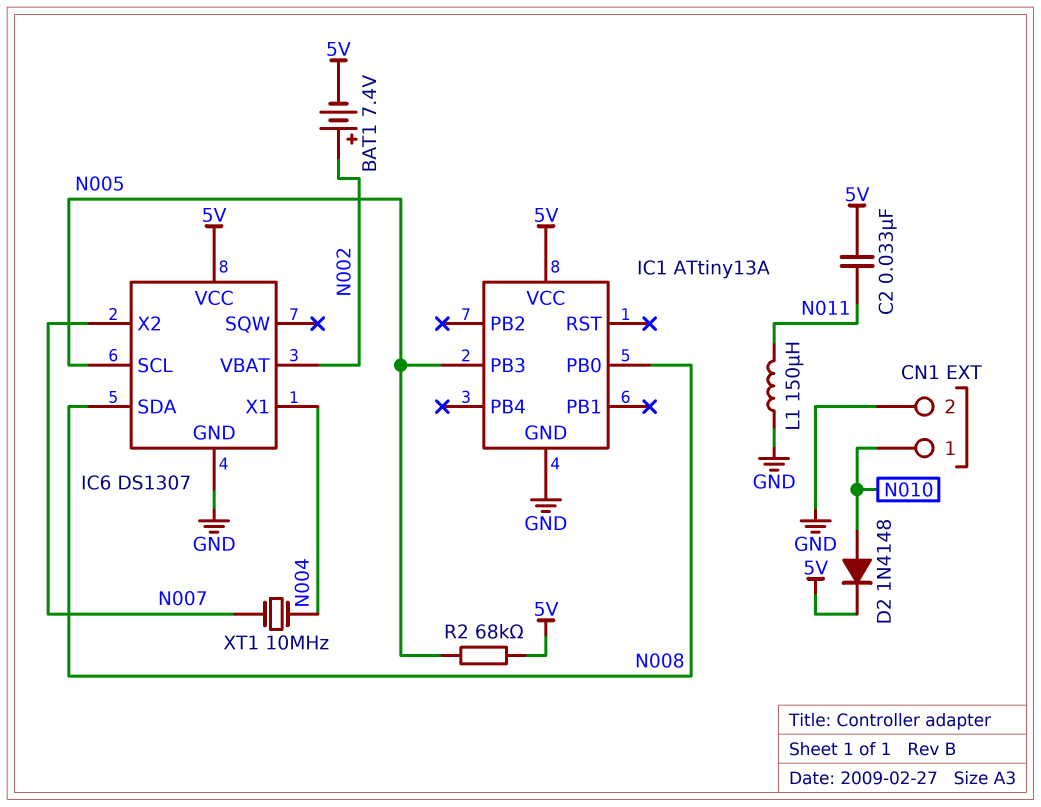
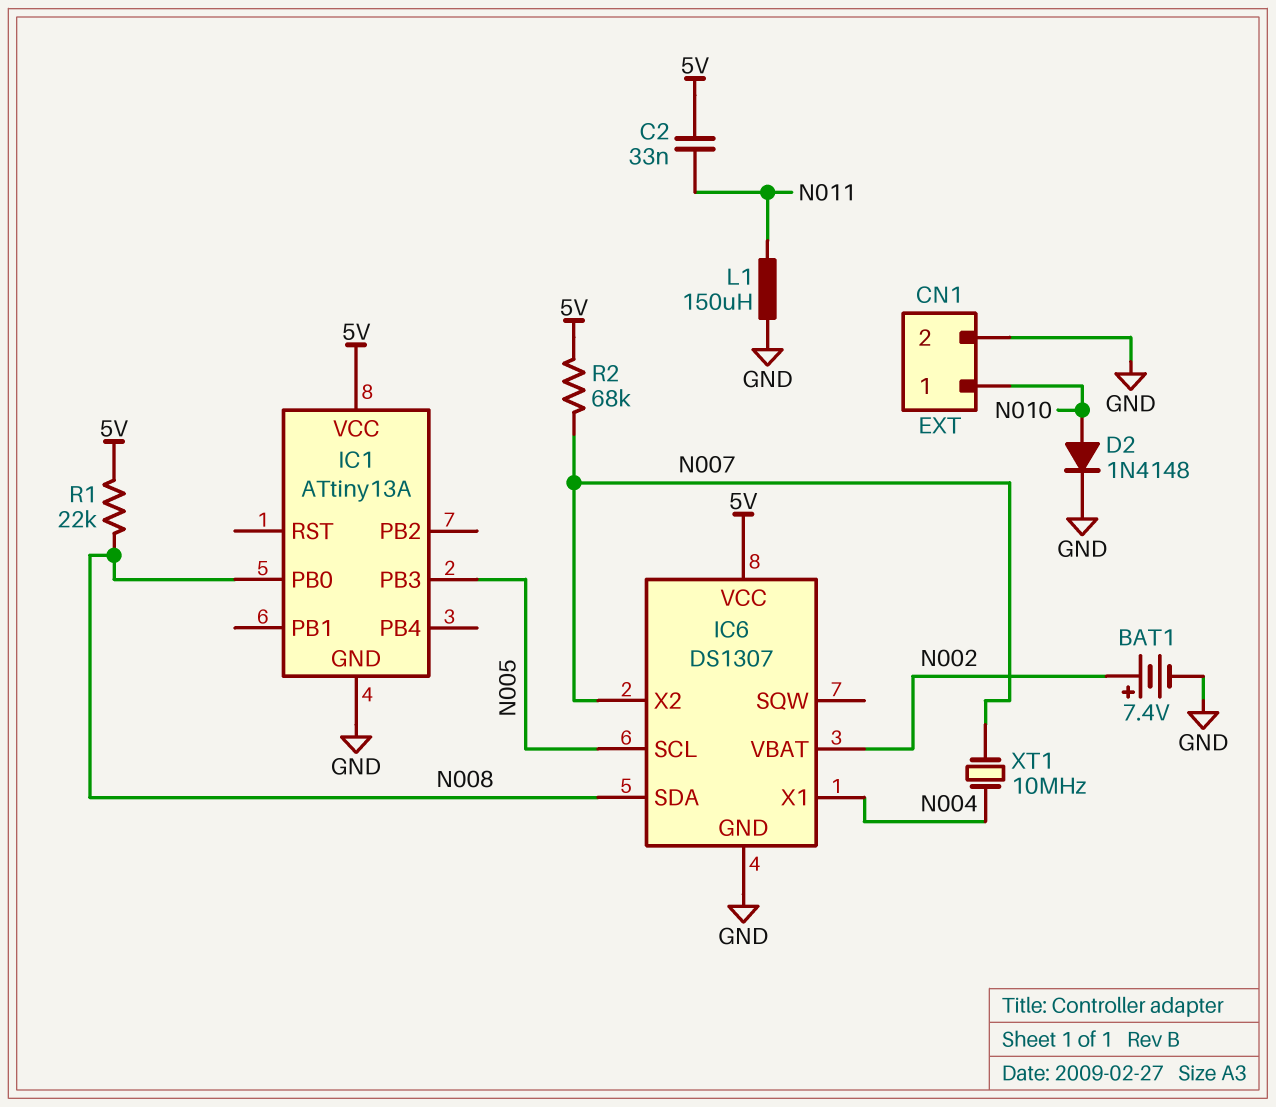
BAT1: 7.4V (plus N002, minus 5V) -> 7.4V (plus N002, minus GND)
D2: diode 1N4148 (A N010, K 5V) -> diode 1N4148 (A N010, K GND)
R1: none -> 22k (5V, N008)
R2: 68k (5V, N005) -> 68k (5V, N007)

